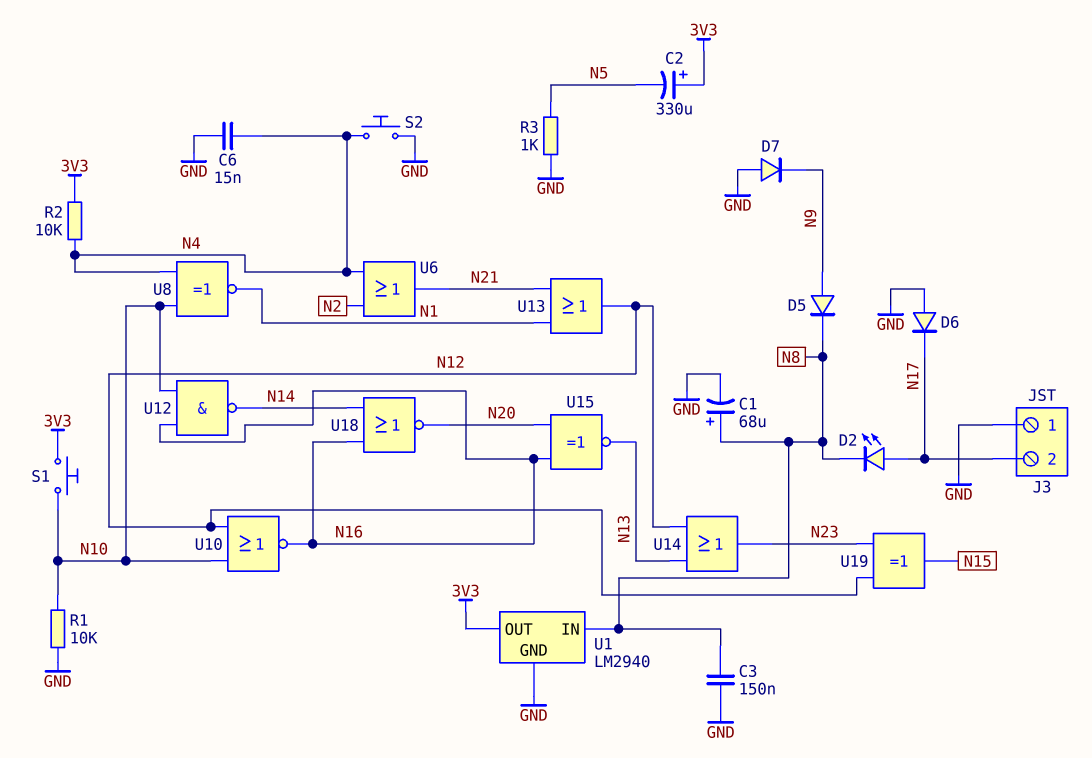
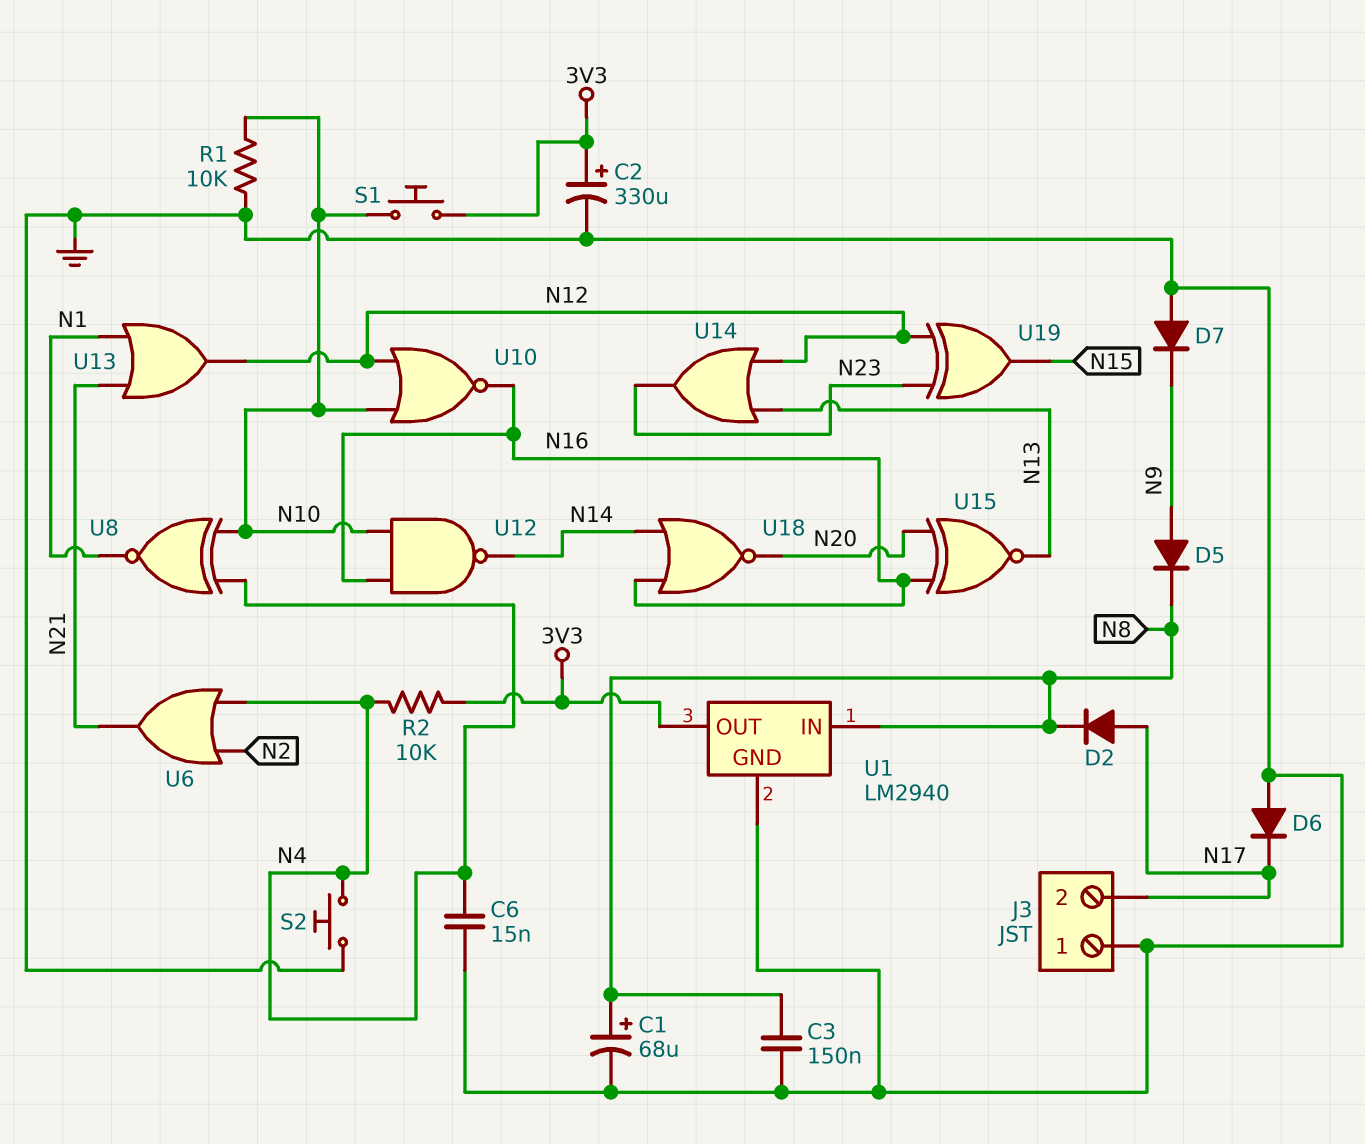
C2: 330uF (plus 3V3, minus N5) -> 330uF (plus 3V3, minus GND)
D2: LED (A N17, K N8) -> diode (A N17, K N8)
R3: 1k (GND, N5) -> none

